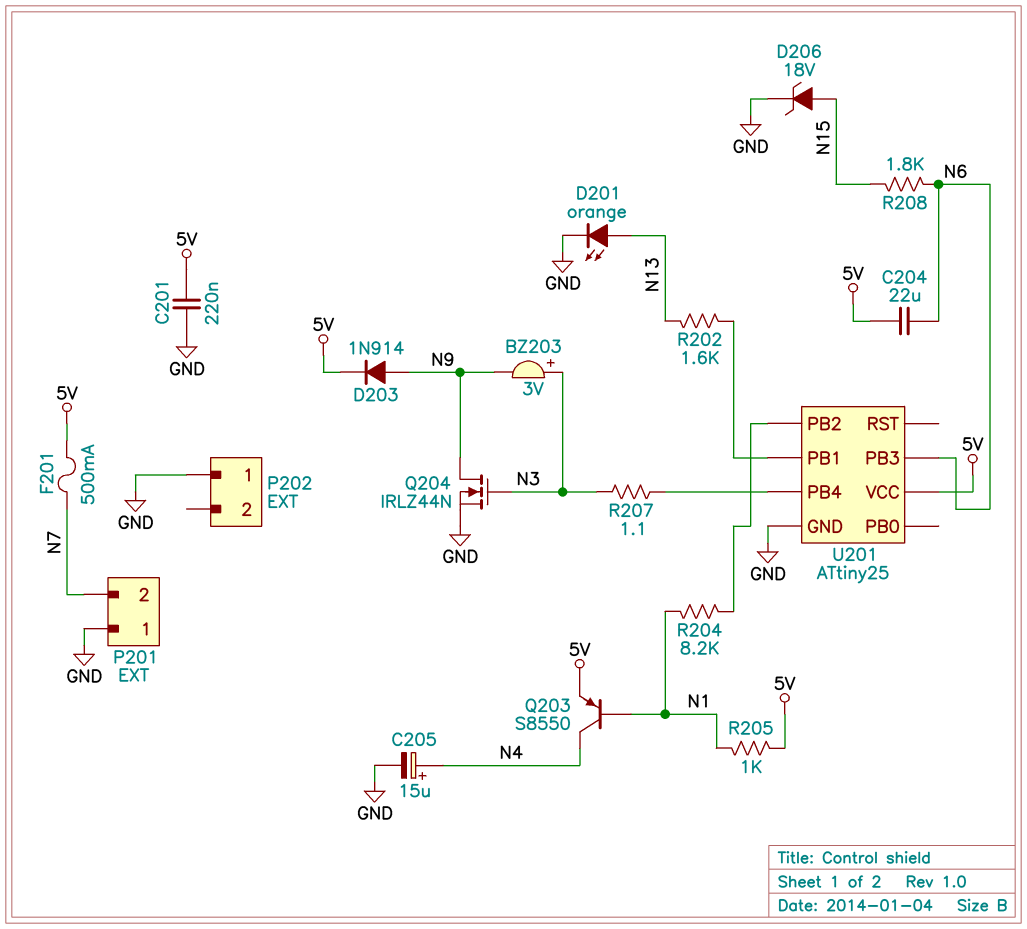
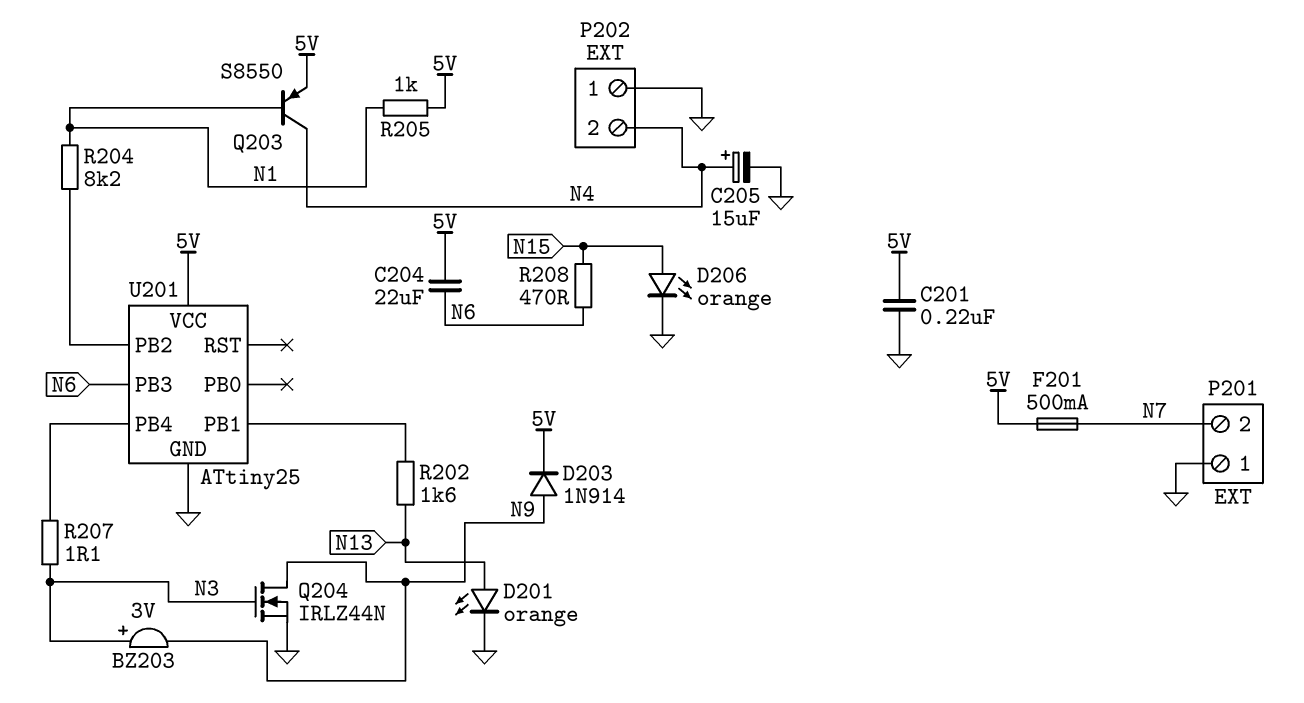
D206: zener 18V (A N15, K GND) -> LED orange (A N15, K GND)
P202 pin 2: none -> N4
R208: 1.8k (N6, N15) -> 470 (N6, N15)

